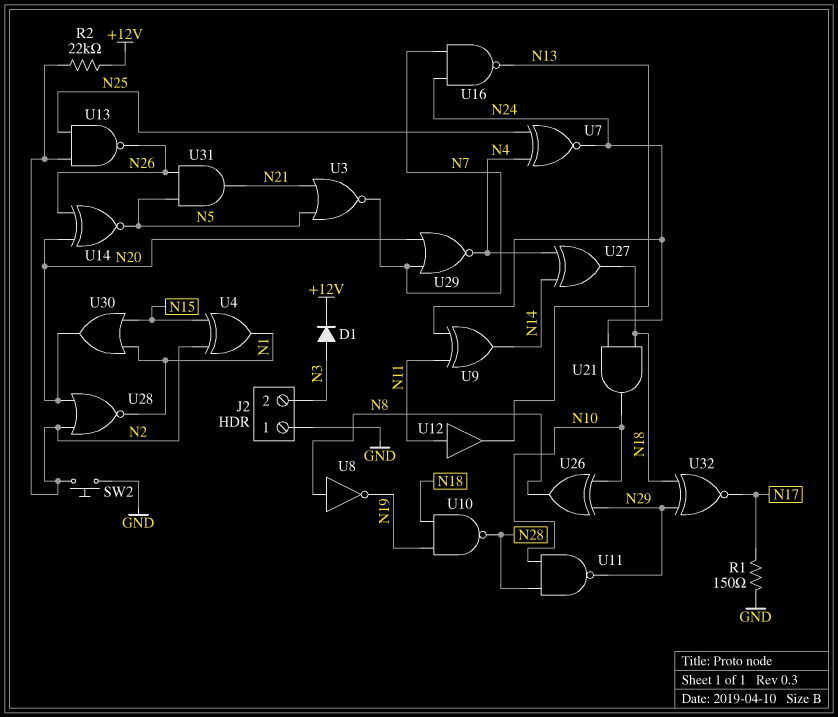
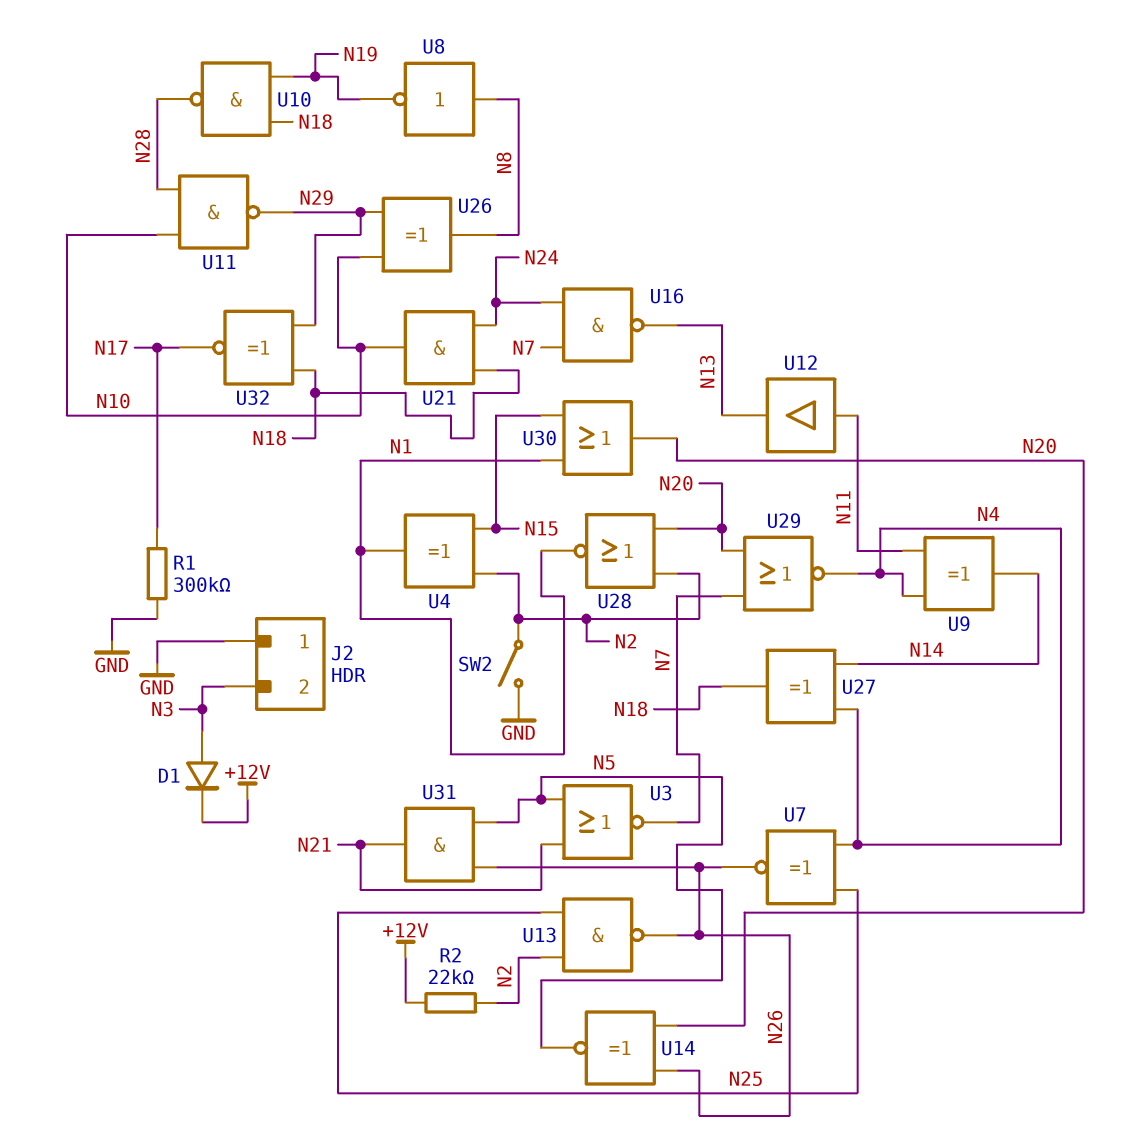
R1: 150 (GND, N17) -> 300k (GND, N17)
SW2: button (GND, N2) -> switch (GND, N2)
U7: XNOR (in N4, in N25, out N24) -> XNOR (in N4, in N25, out N26)
U9: XOR (in N11, in N24, out N14) -> XOR (in N4, in N11, out N14)

